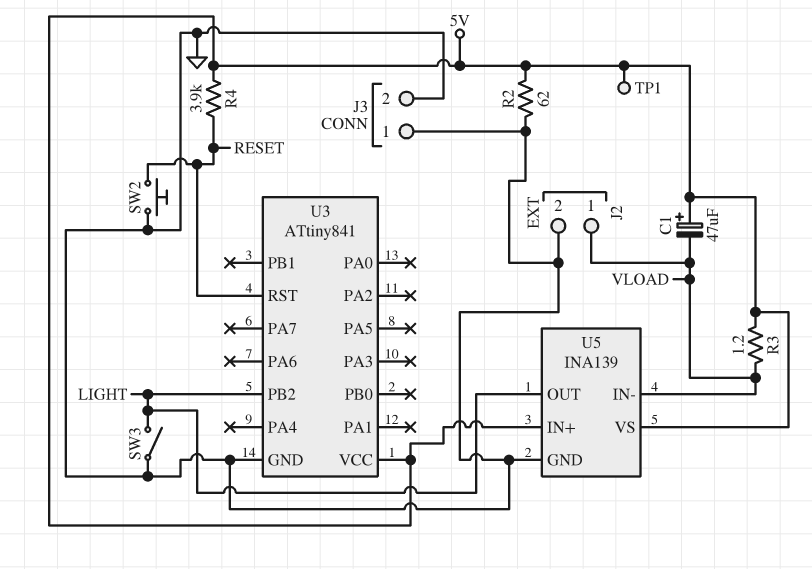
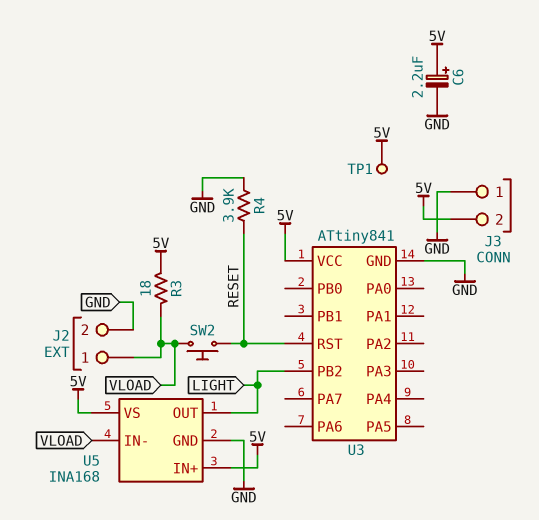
C1: 47uF (plus 5V, minus VLOAD) -> none
C6: none -> 2.2uF (plus 5V, minus GND)
J3 pin 2: GND -> 5V
R2: 62 (5V, GND) -> none
R3: 1.2 (5V, VLOAD) -> 18 (5V, VLOAD)
R4: 3.9k (5V, RESET) -> 3.9k (GND, RESET)
SW2: button (GND, RESET) -> button (RESET, VLOAD)
SW3: switch (GND, LIGHT) -> none
U5: INA139 -> INA168

